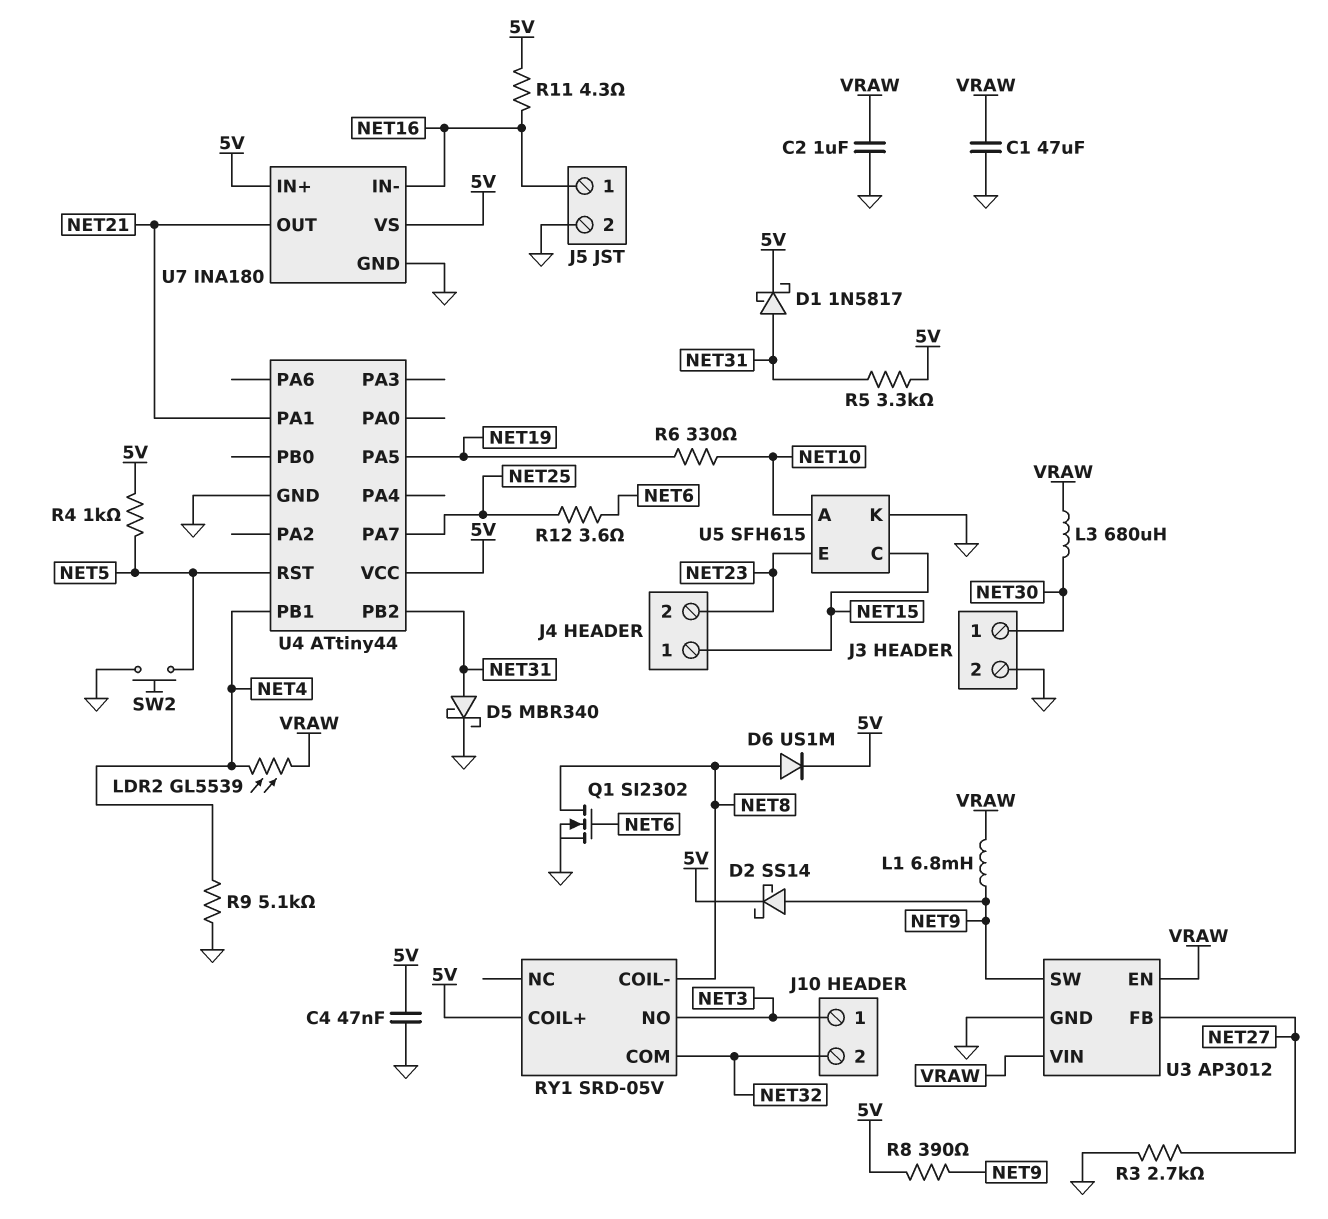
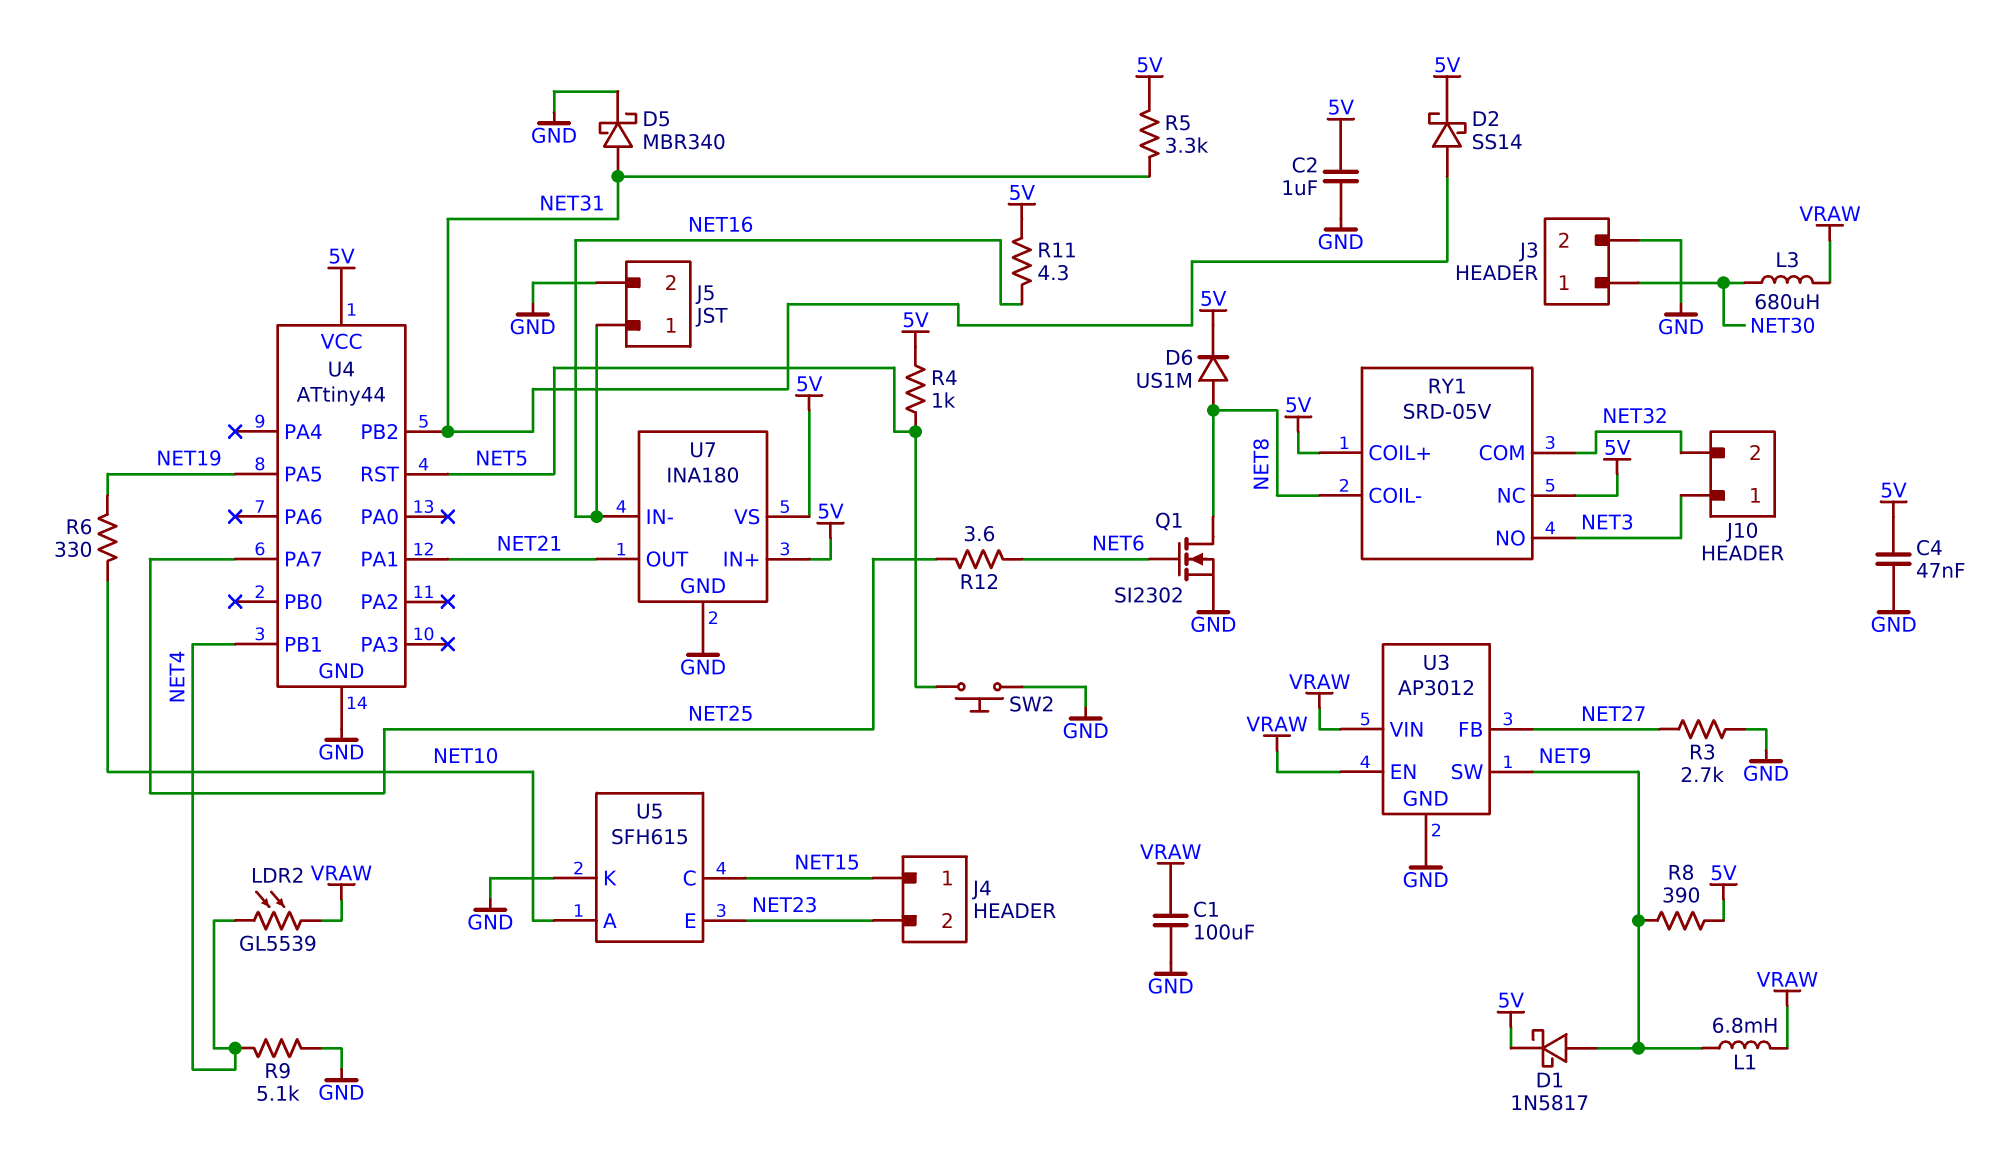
C1: 47uF (GND, VRAW) -> 100uF (GND, VRAW)
C2: 1uF (GND, VRAW) -> 1uF (5V, GND)
D1: schottky 1N5817 (A NET31, K 5V) -> schottky 1N5817 (A NET9, K 5V)
D2: schottky SS14 (A NET9, K 5V) -> schottky SS14 (A NET31, K 5V)
RY1 pin NC: none -> 5V

